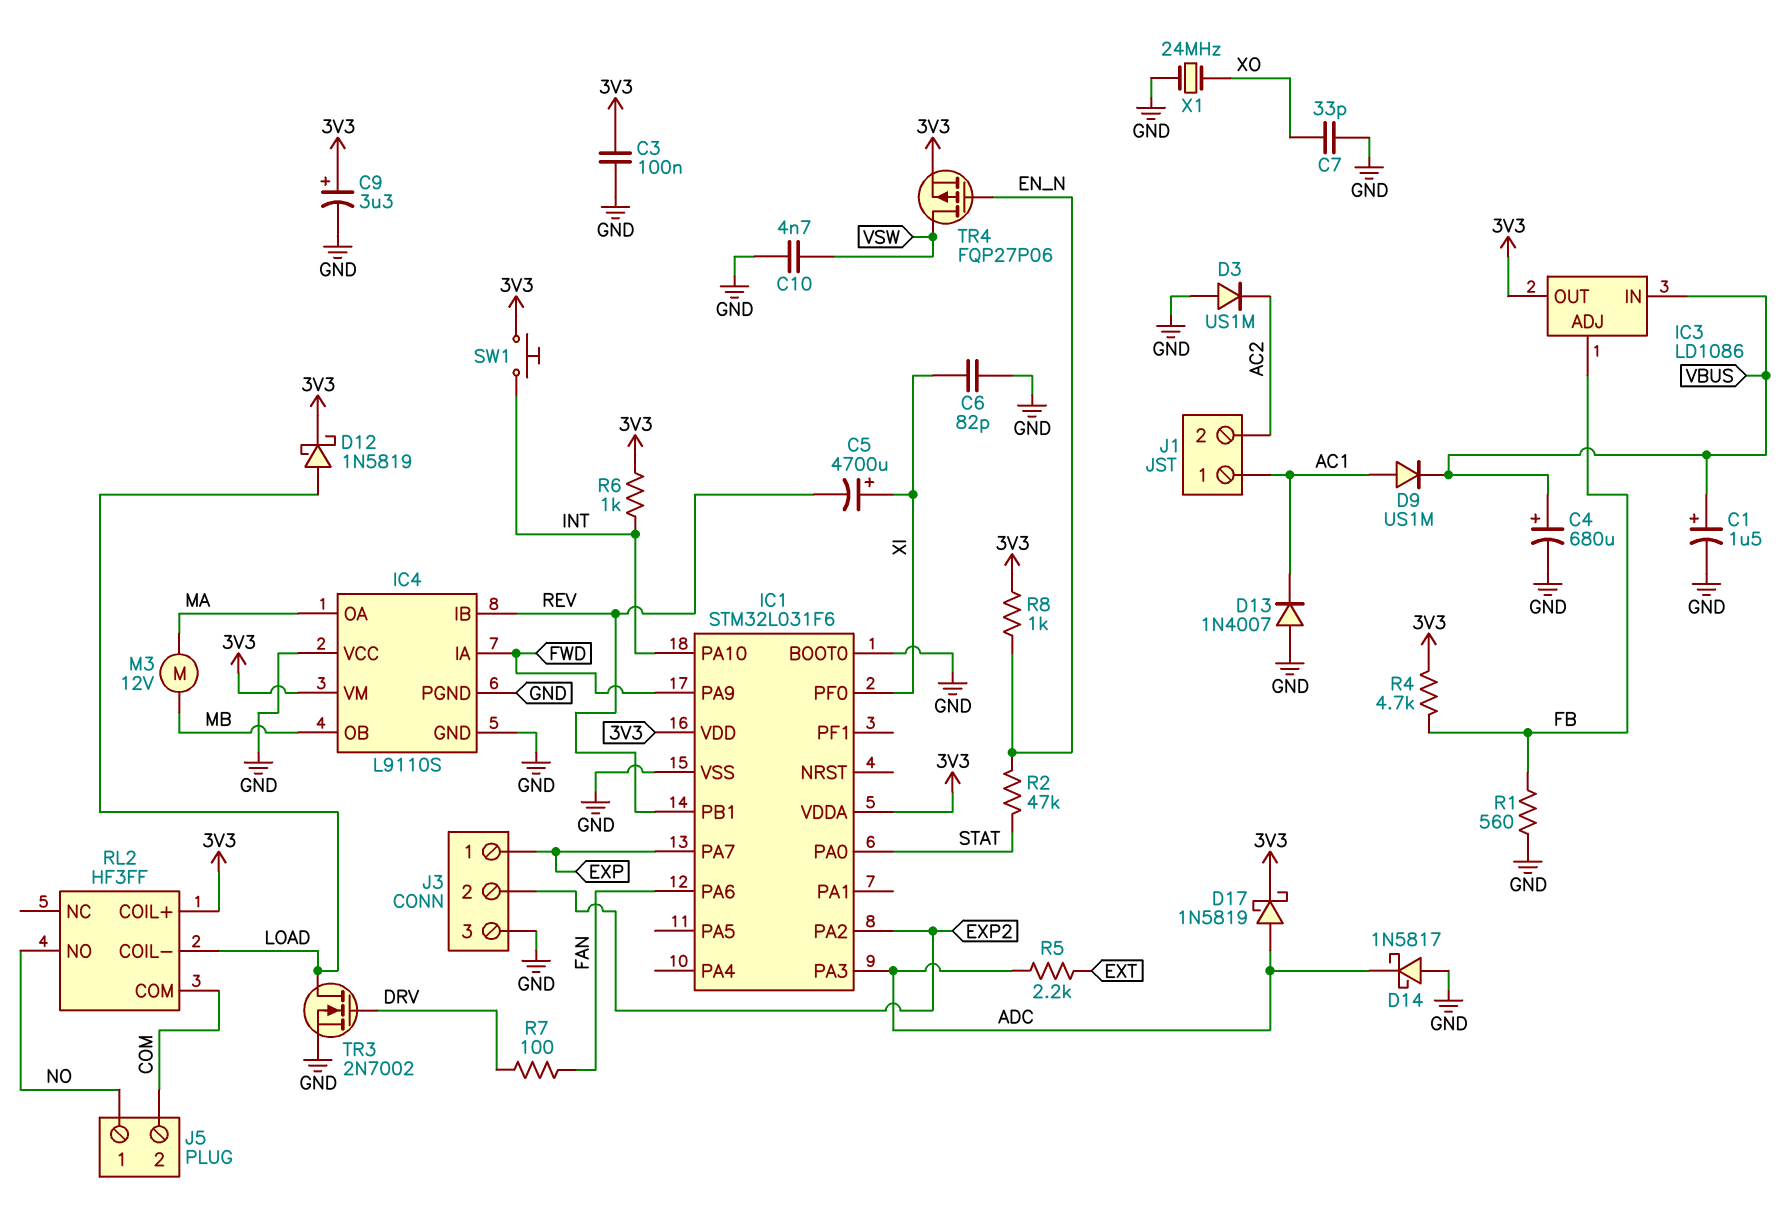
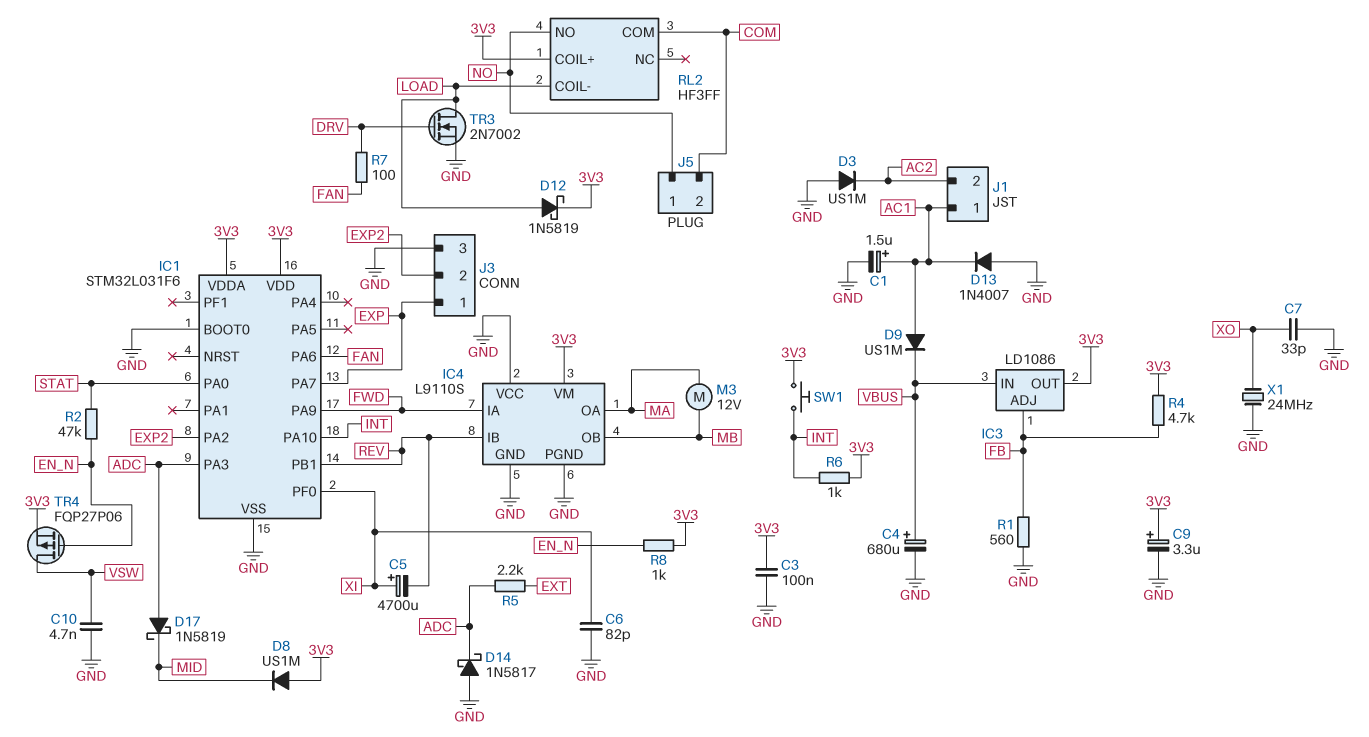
C1: 1.5uF (plus VBUS, minus GND) -> 1.5uF (plus AC1, minus GND)
D8: none -> diode US1M (A 3V3, K MID)
D17: schottky 1N5819 (A ADC, K 3V3) -> schottky 1N5819 (A ADC, K MID)

